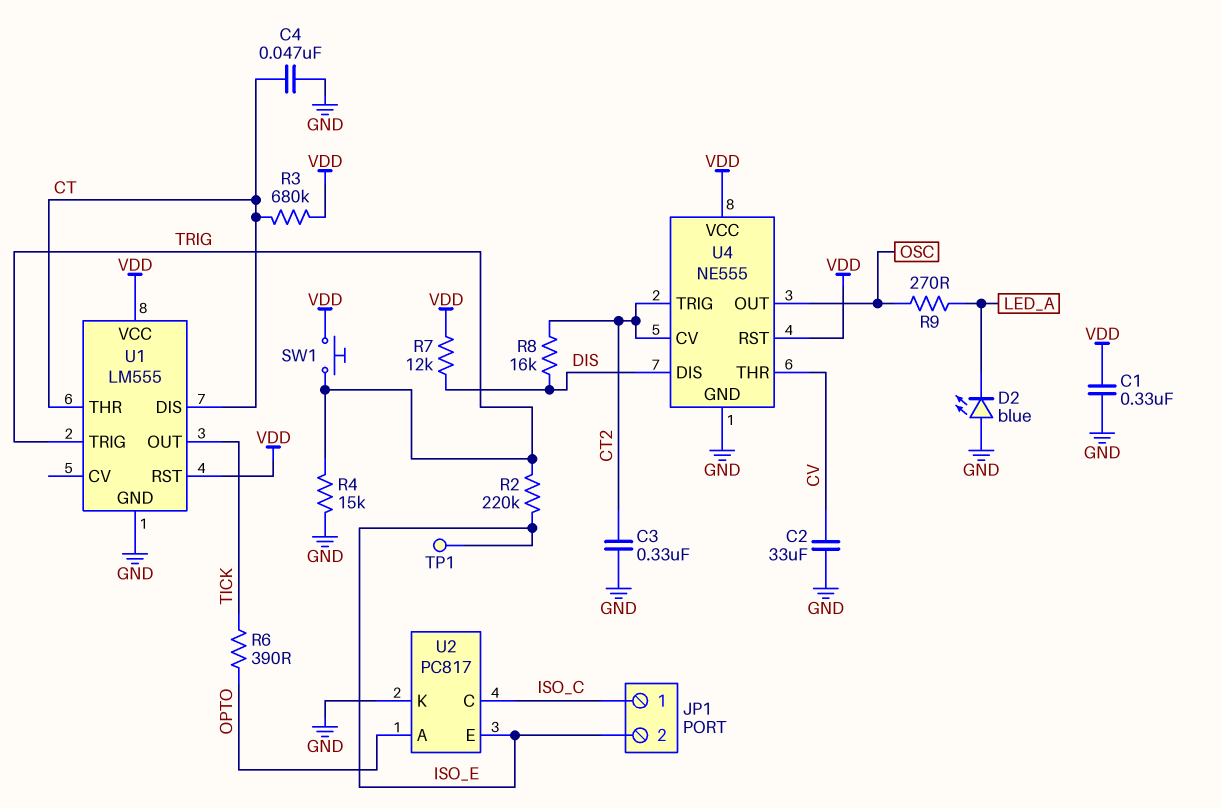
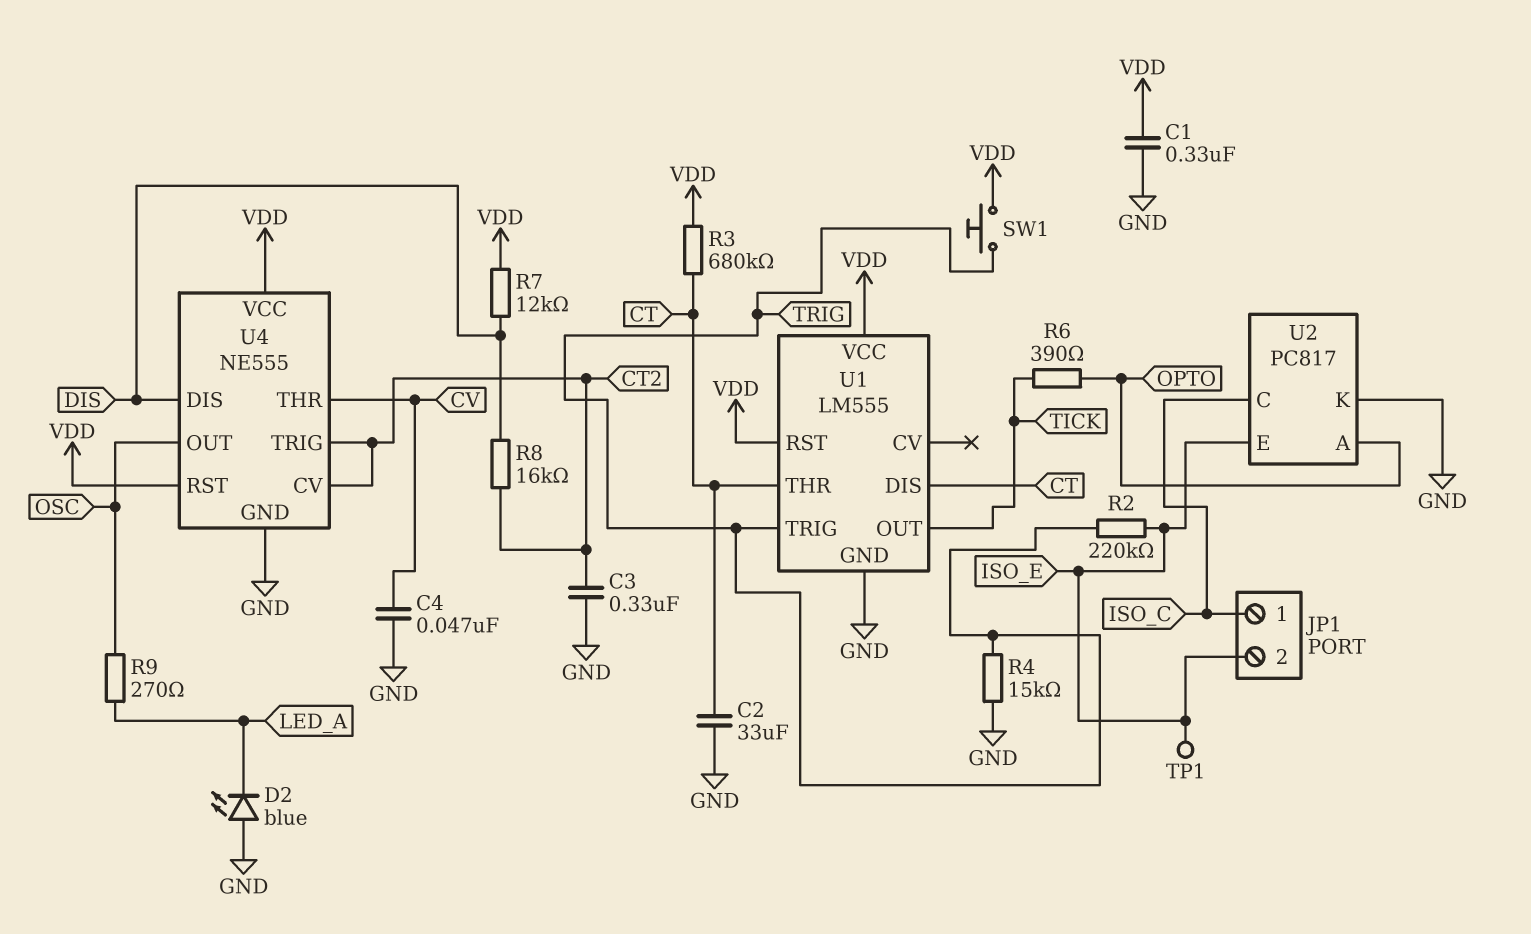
C2: 33uF (CV, GND) -> 33uF (CT, GND)
C4: 47nF (CT, GND) -> 47nF (CV, GND)

